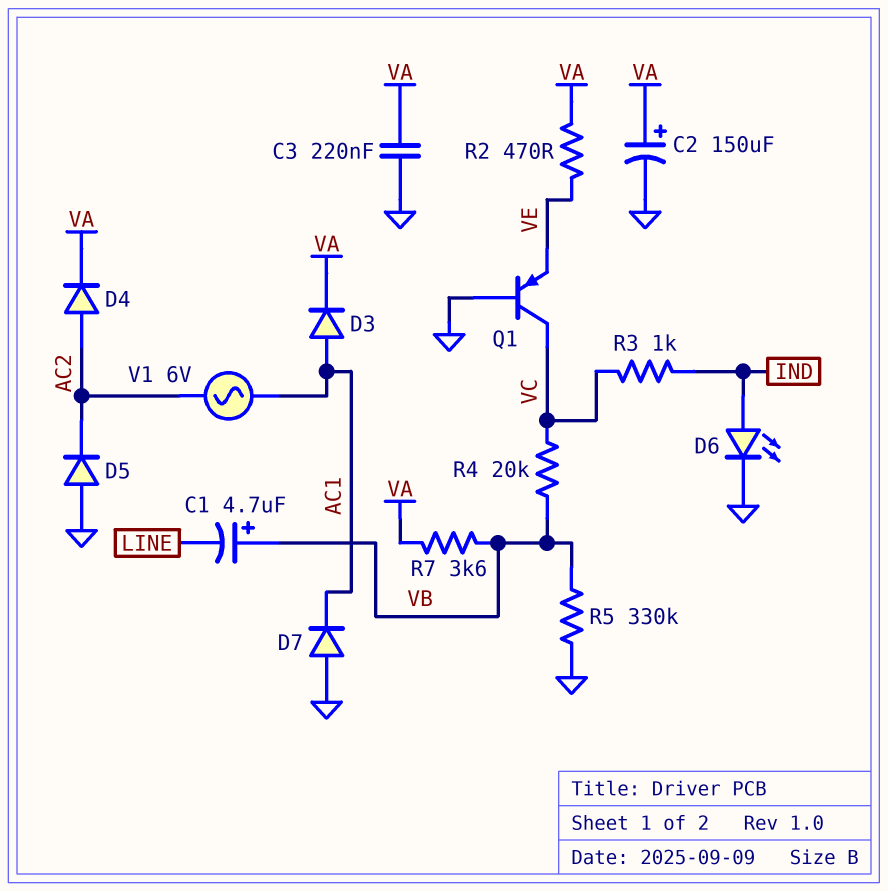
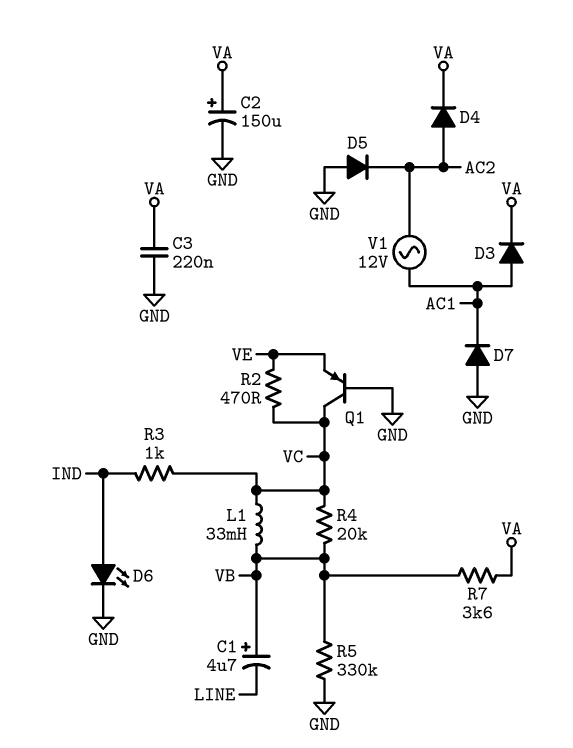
L1: none -> 33mH (VB, VC)
R2: 470 (VA, VE) -> 470 (VC, VE)
V1: AC 6V (AC1, AC2) -> AC 12V (AC1, AC2)

